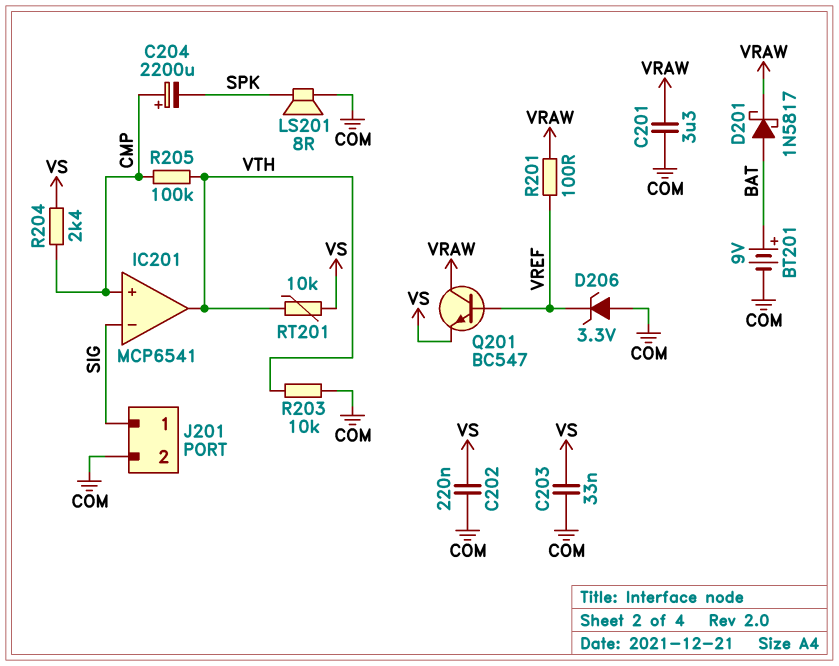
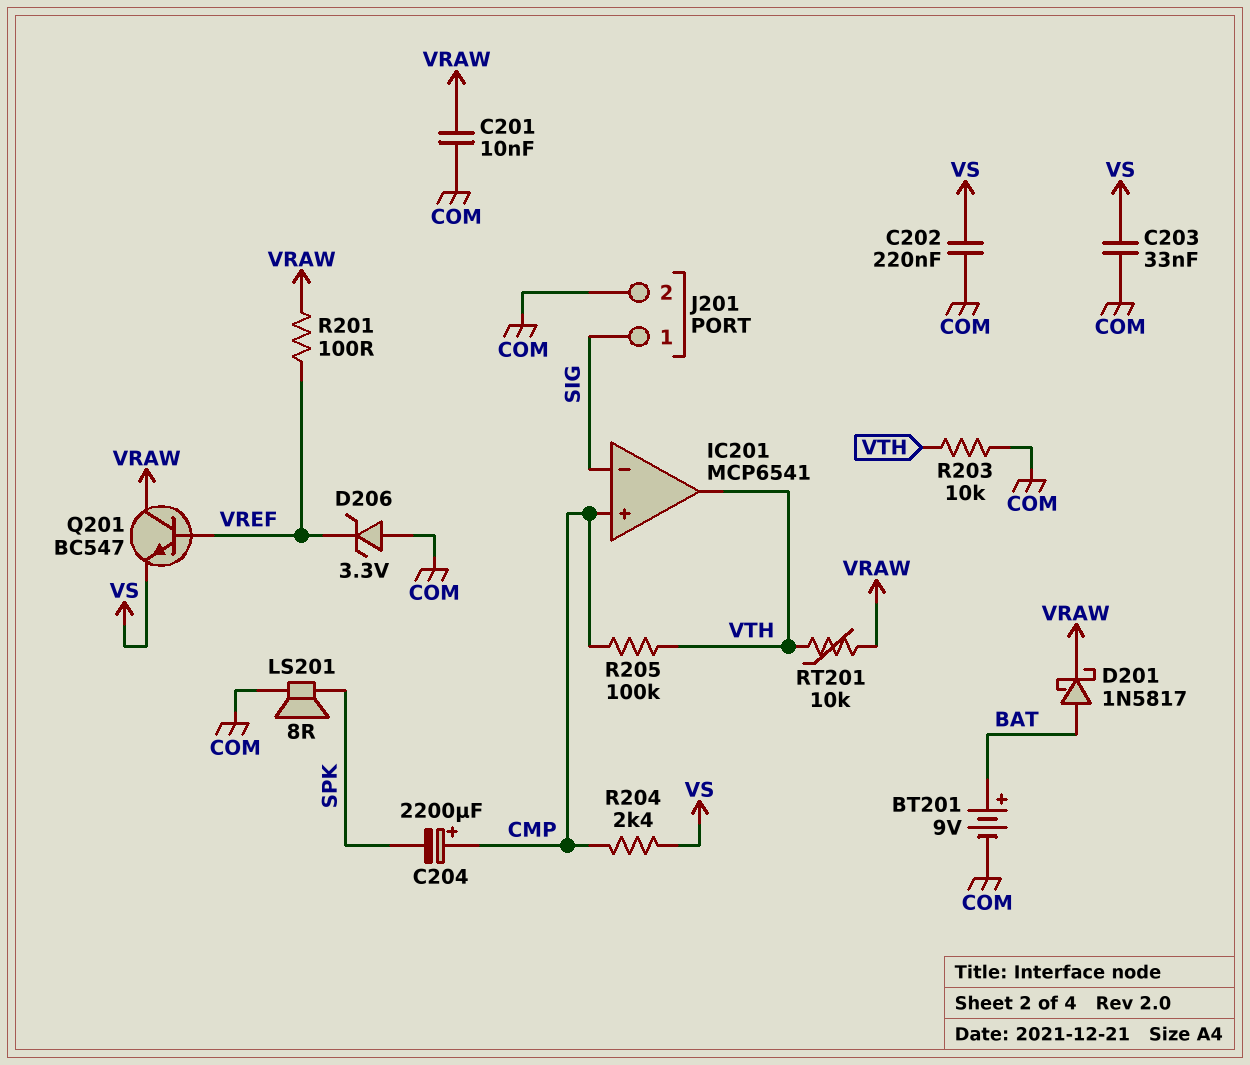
C201: 3.3uF (COM, VRAW) -> 10nF (COM, VRAW)
RT201: 10k (VS, VTH) -> 10k (VRAW, VTH)

